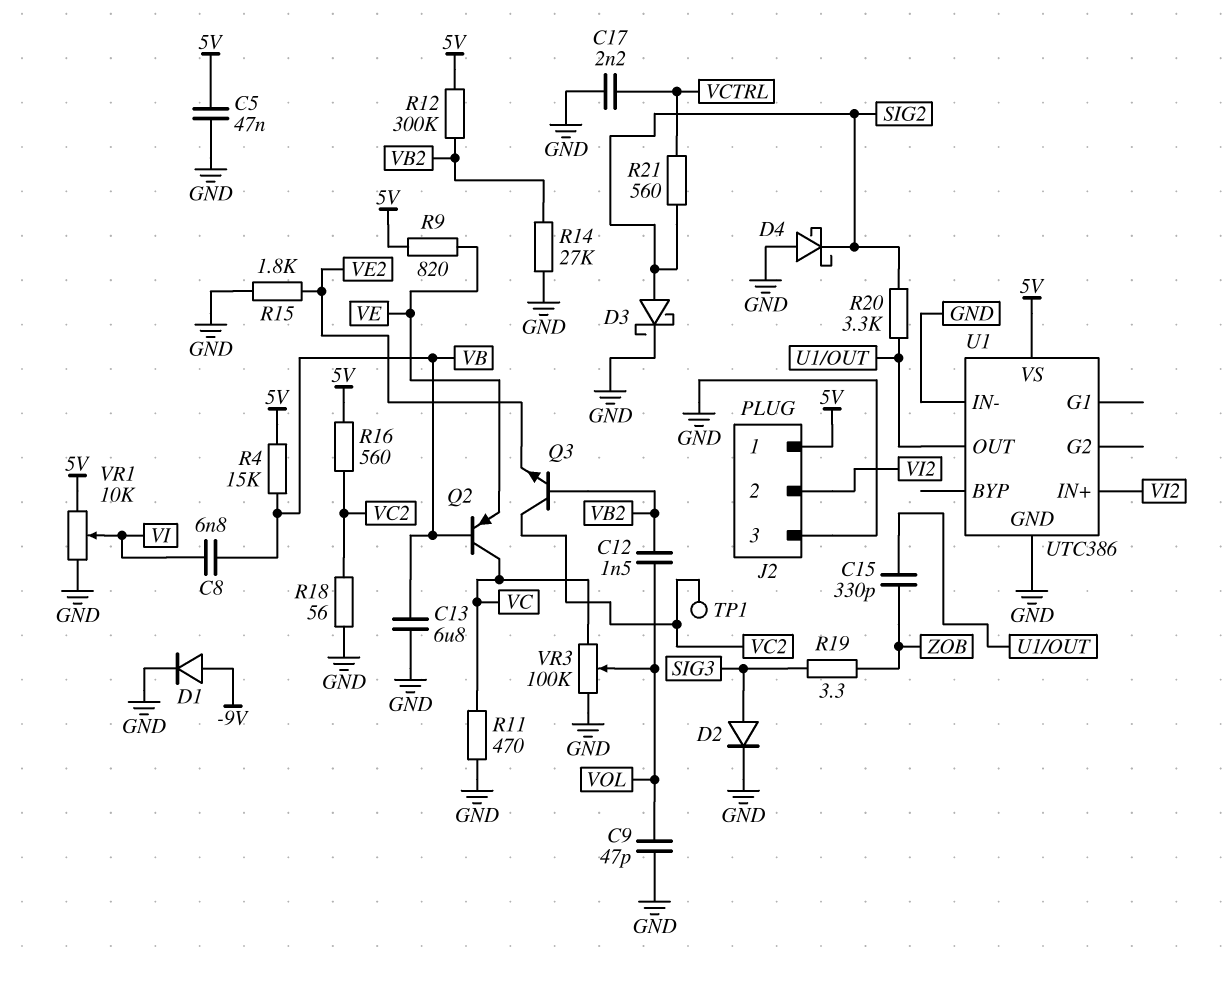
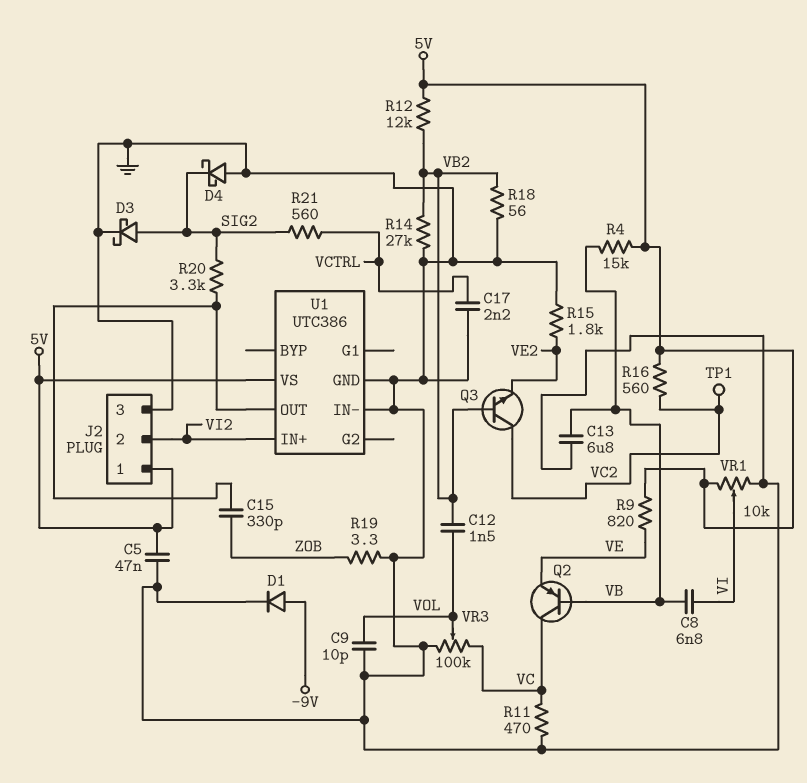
C9: 47pF (GND, VOL) -> 10pF (GND, VOL)
D2: diode (A SIG3, K GND) -> none
R12: 300k (5V, VB2) -> 12k (5V, VB2)
R18: 56 (GND, VC2) -> 56 (GND, VB2)
R19: 3.3 (SIG3, ZOB) -> 3.3 (GND, ZOB)

